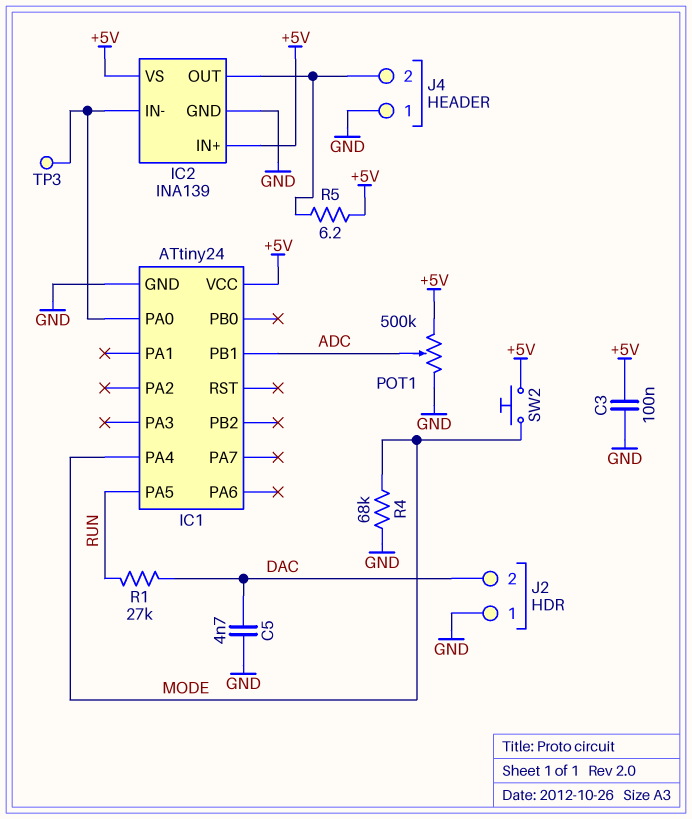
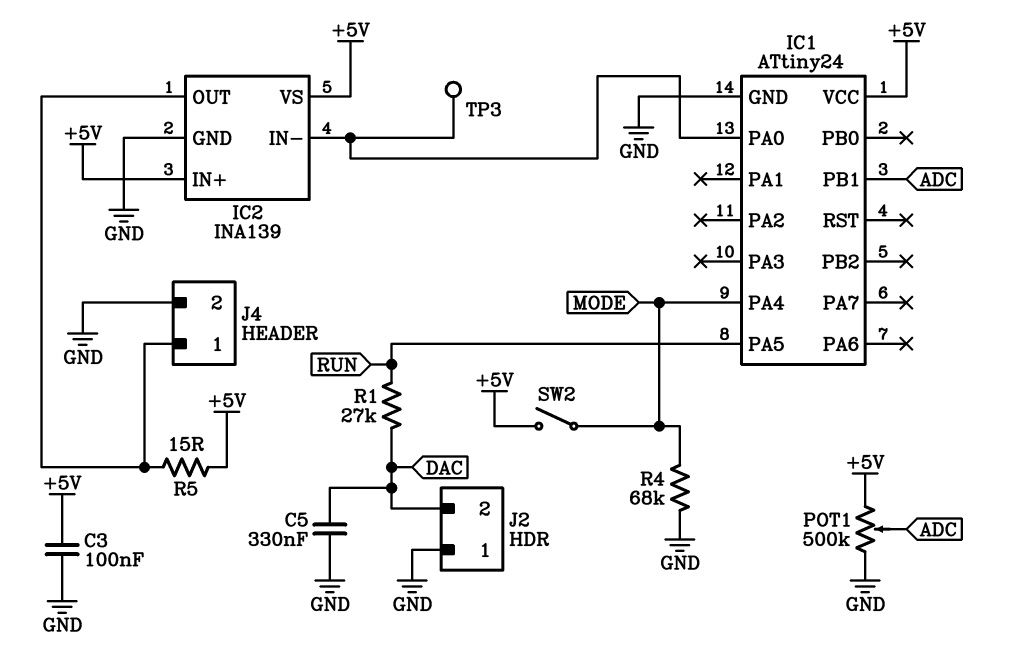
C5: 4.7nF (DAC, GND) -> 330nF (DAC, GND)
J4 pin 1: GND -> IC2/OUT
J4 pin 2: IC2/OUT -> GND
R5: 6.2 (+5V, IC2/OUT) -> 15 (+5V, IC2/OUT)
SW2: button (+5V, MODE) -> switch (+5V, MODE)

